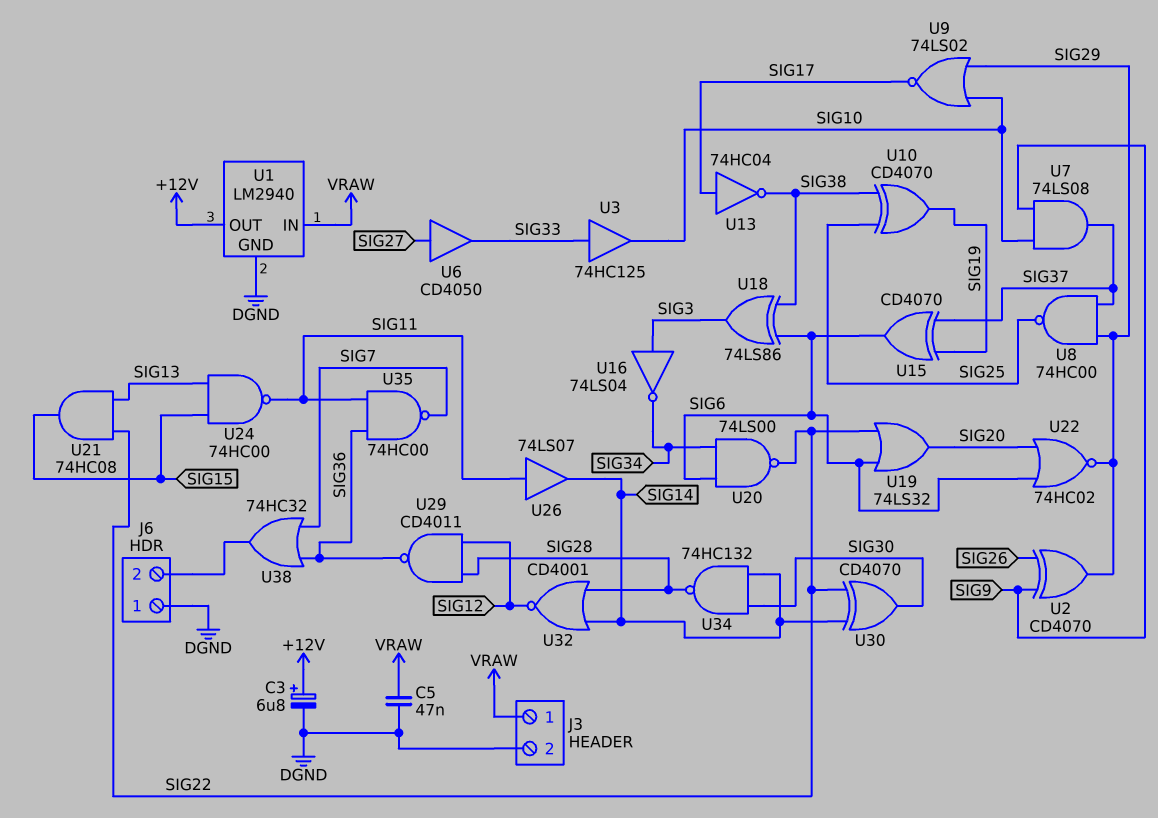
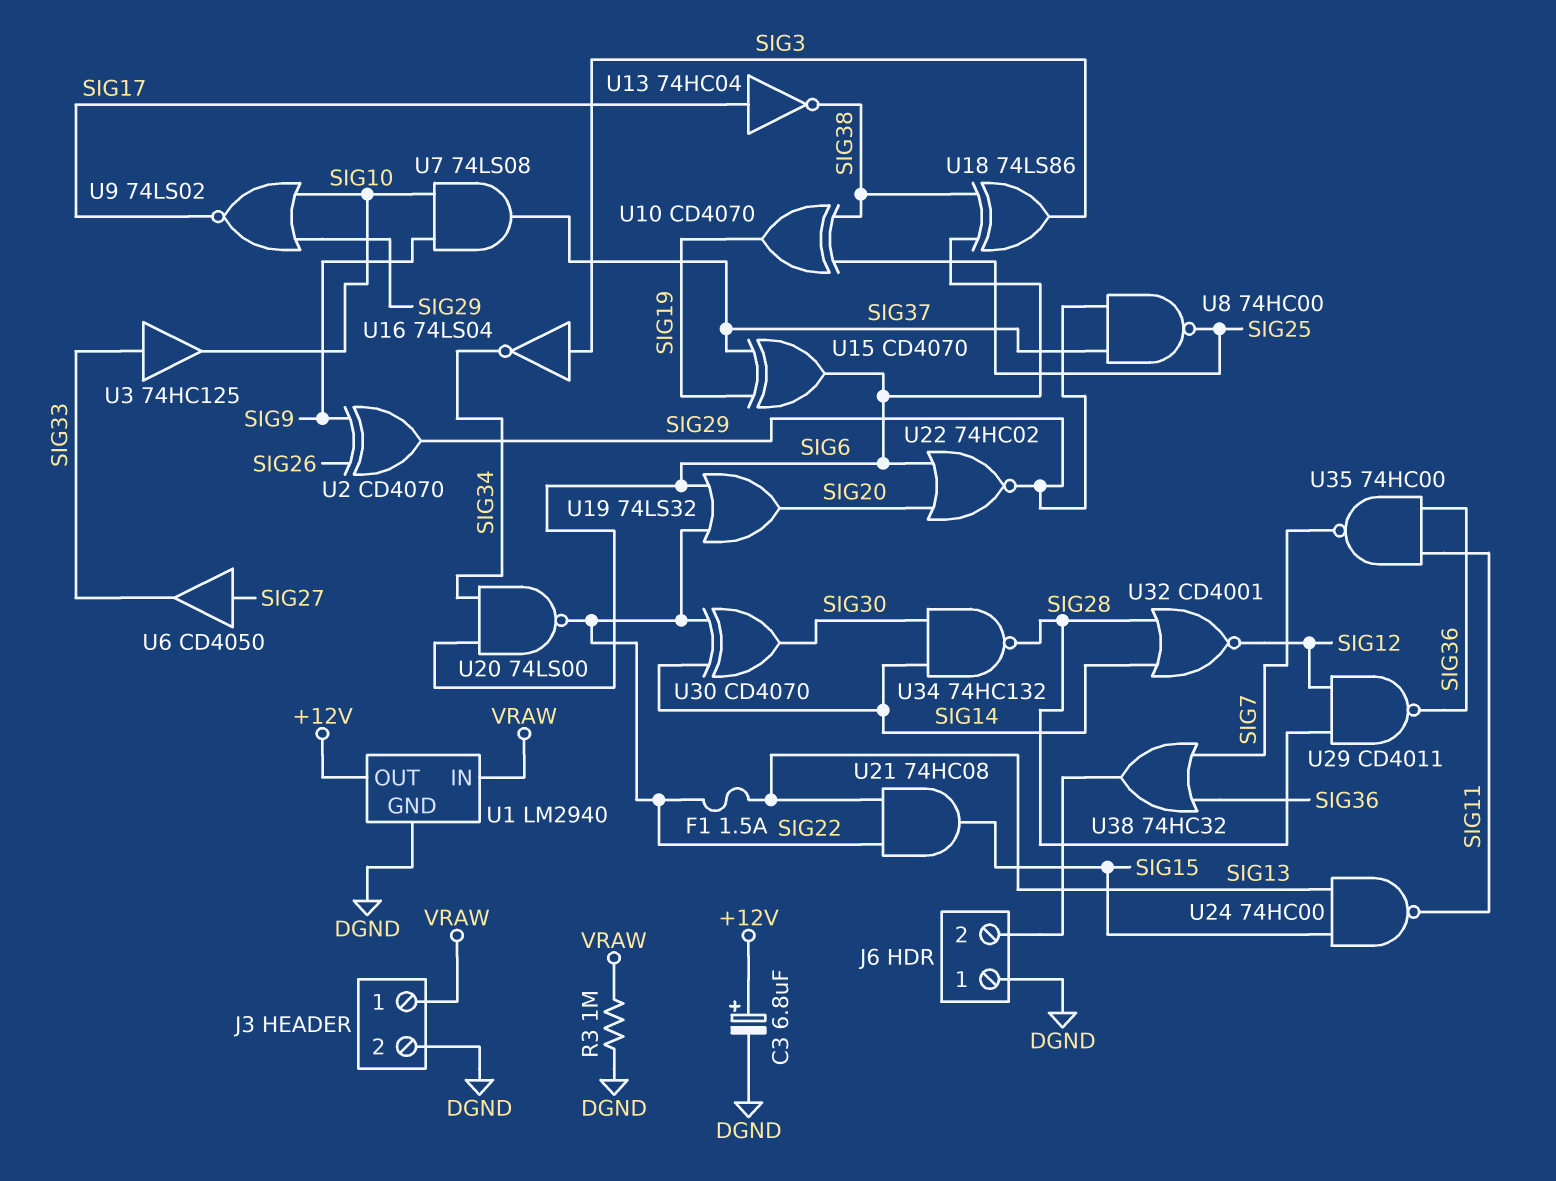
C5: 47nF (DGND, VRAW) -> none
F1: none -> 1.5A (SIG13, SIG22)
R3: none -> 1M (DGND, VRAW)
U26: buffer 74LS07 (in SIG11, out SIG14) -> none

